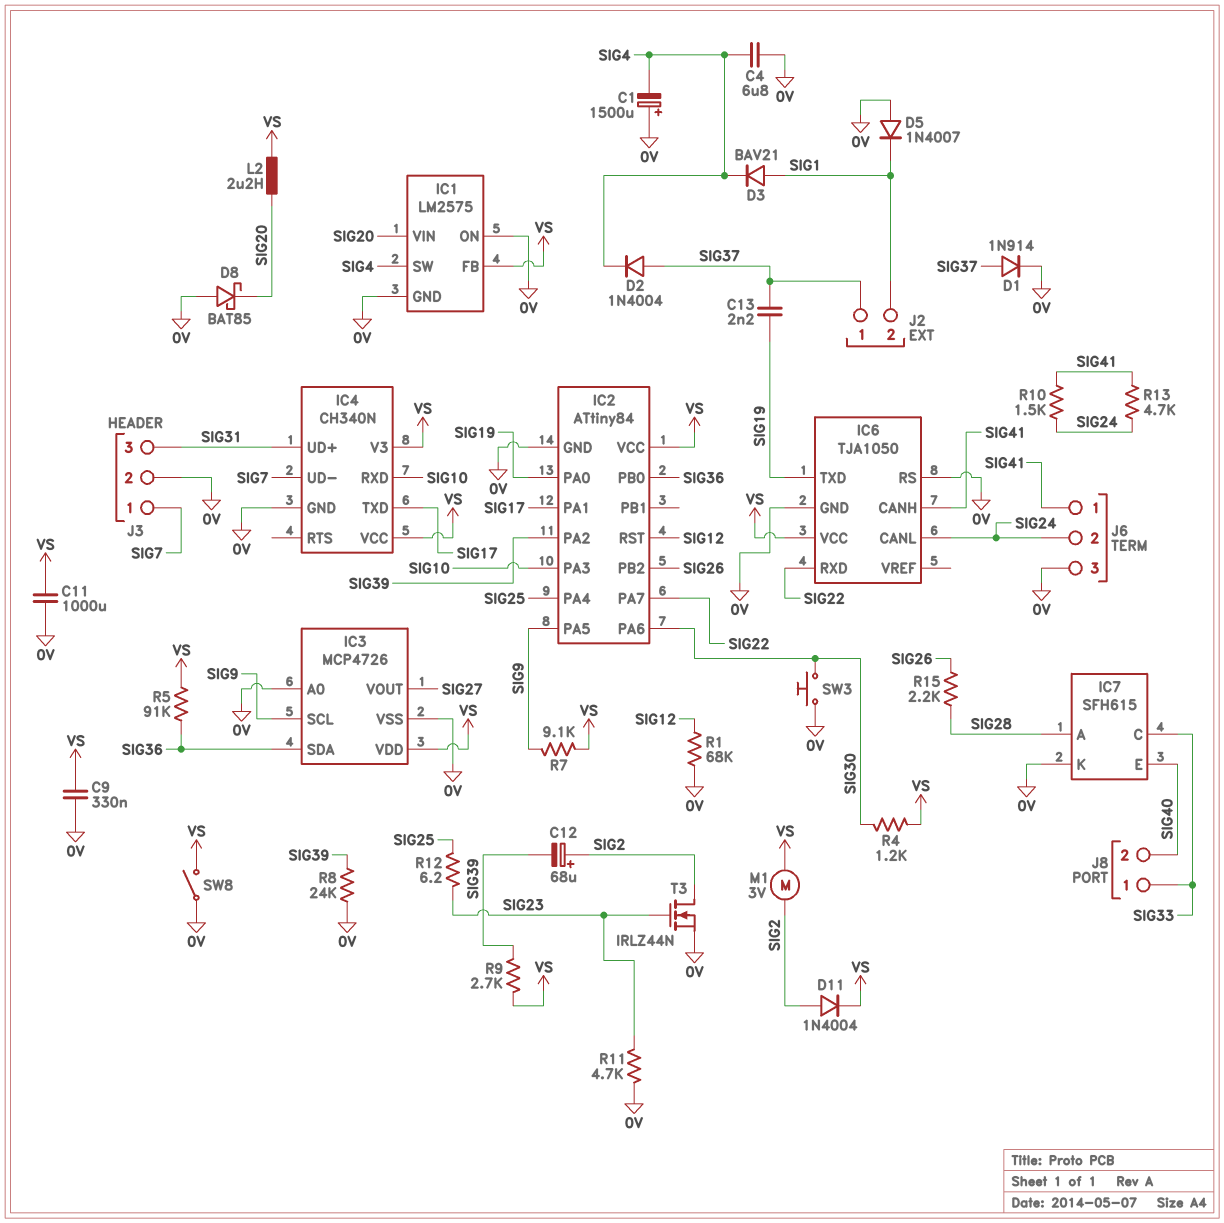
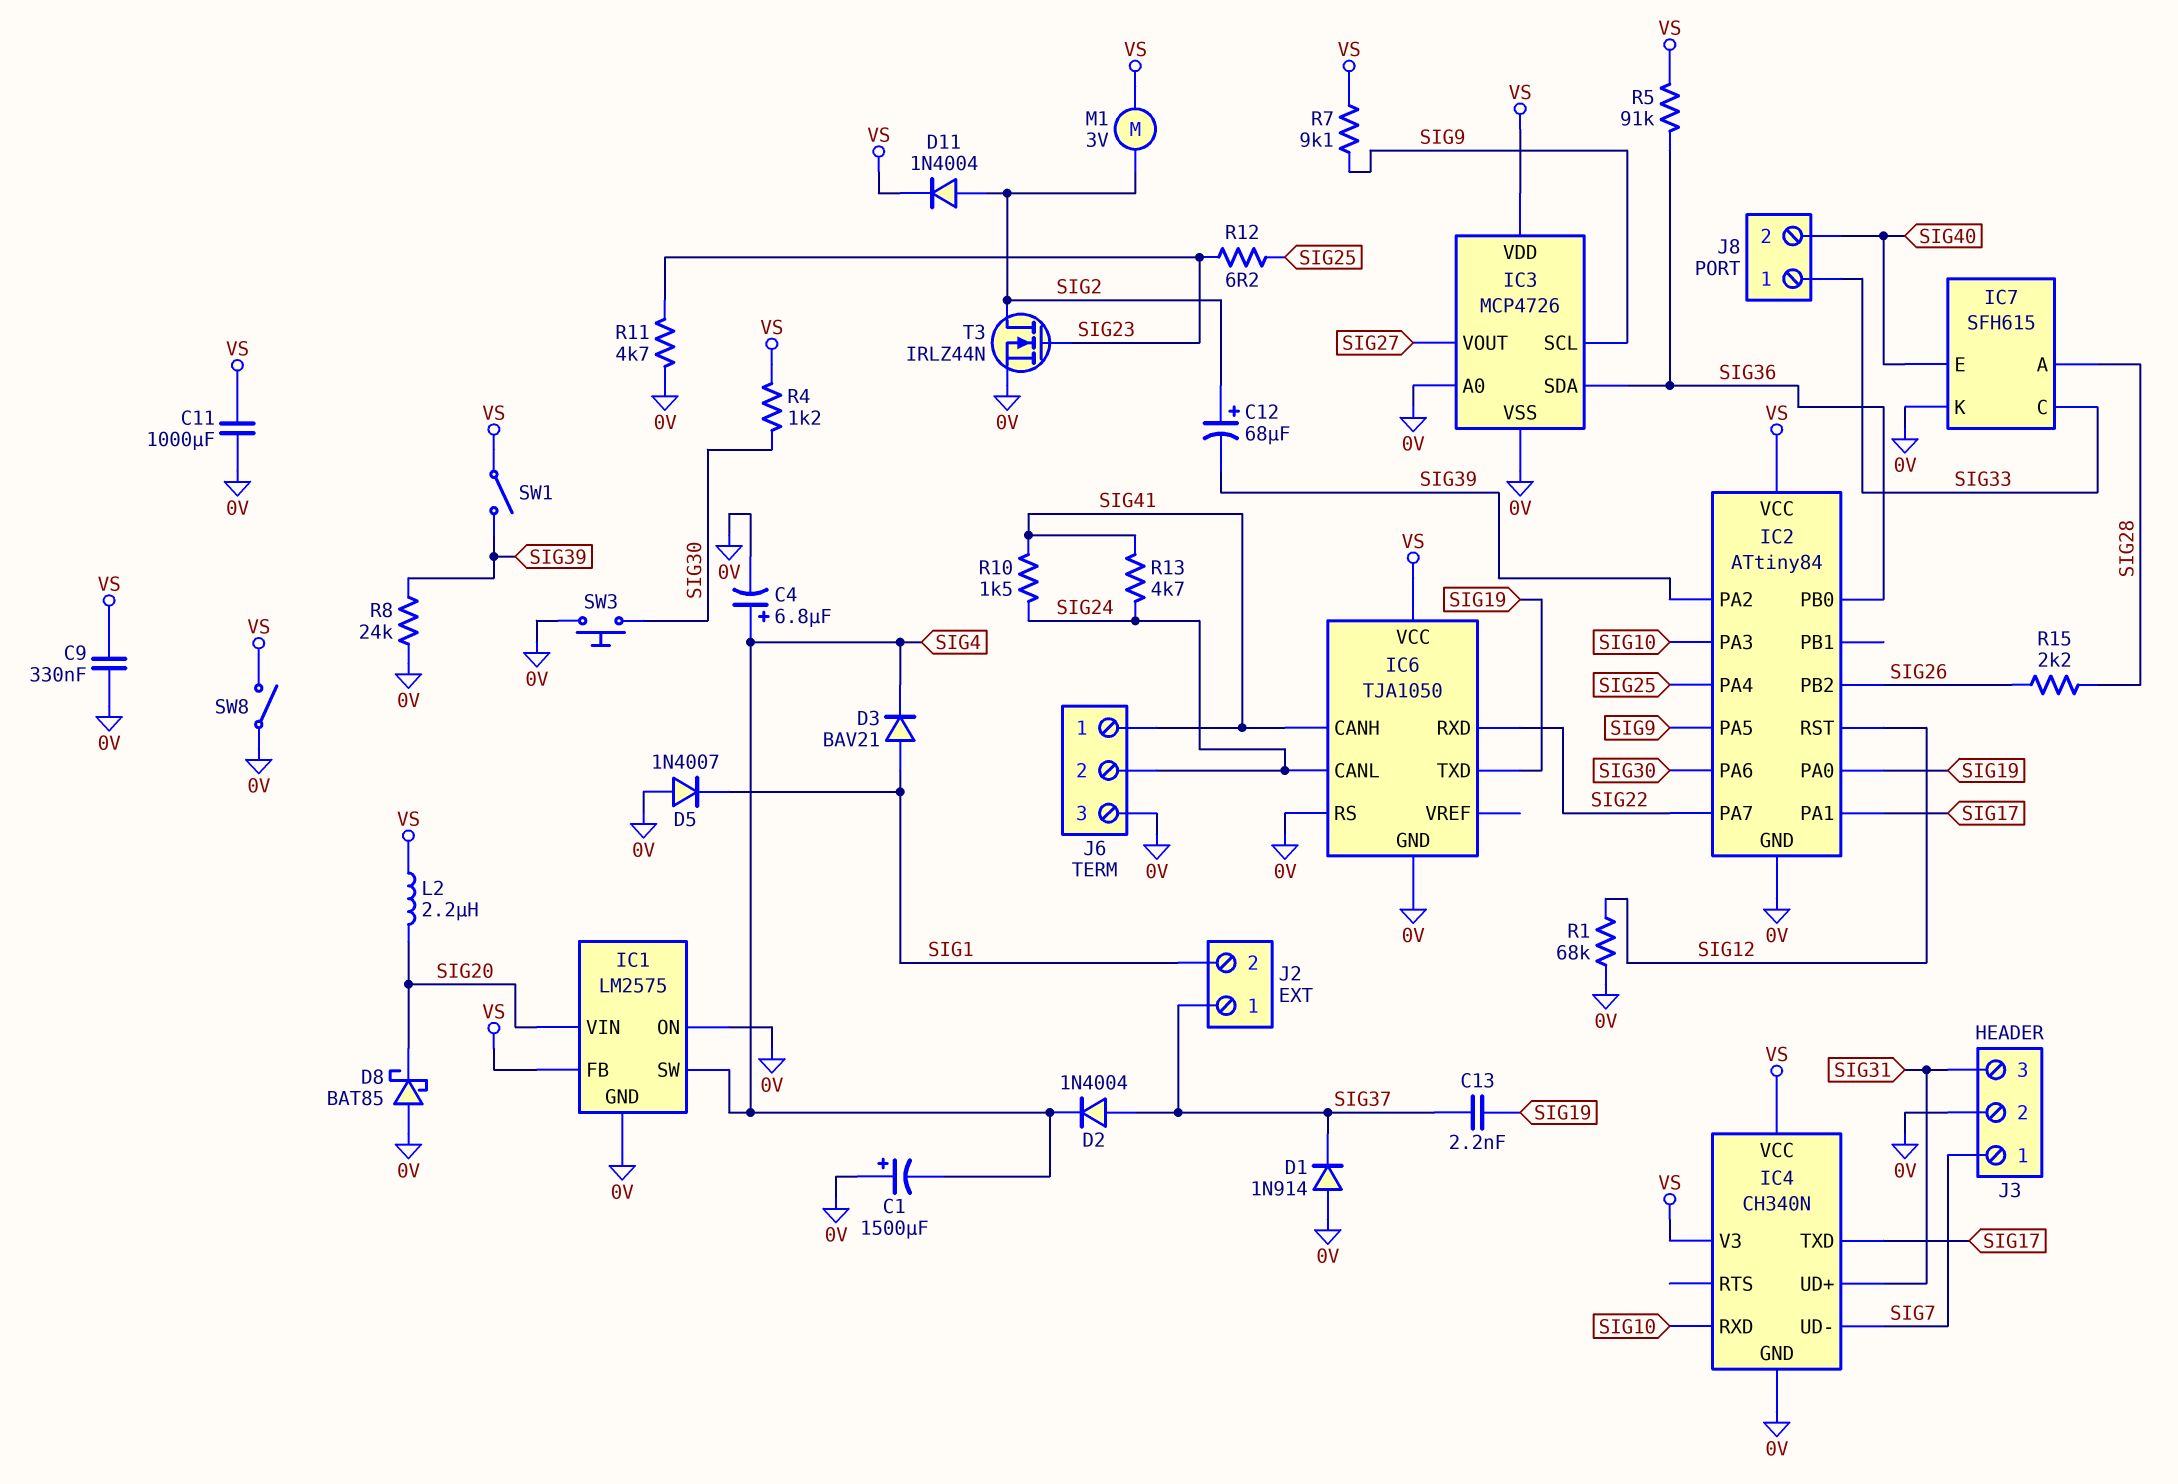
C4: 6.8uF (0V, SIG4) -> 6.8uF (plus SIG4, minus 0V)
D1: diode 1N914 (A SIG37, K 0V) -> diode 1N914 (A 0V, K SIG37)
R9: 2.7k (SIG39, VS) -> none
SW1: none -> switch (SIG39, VS)

